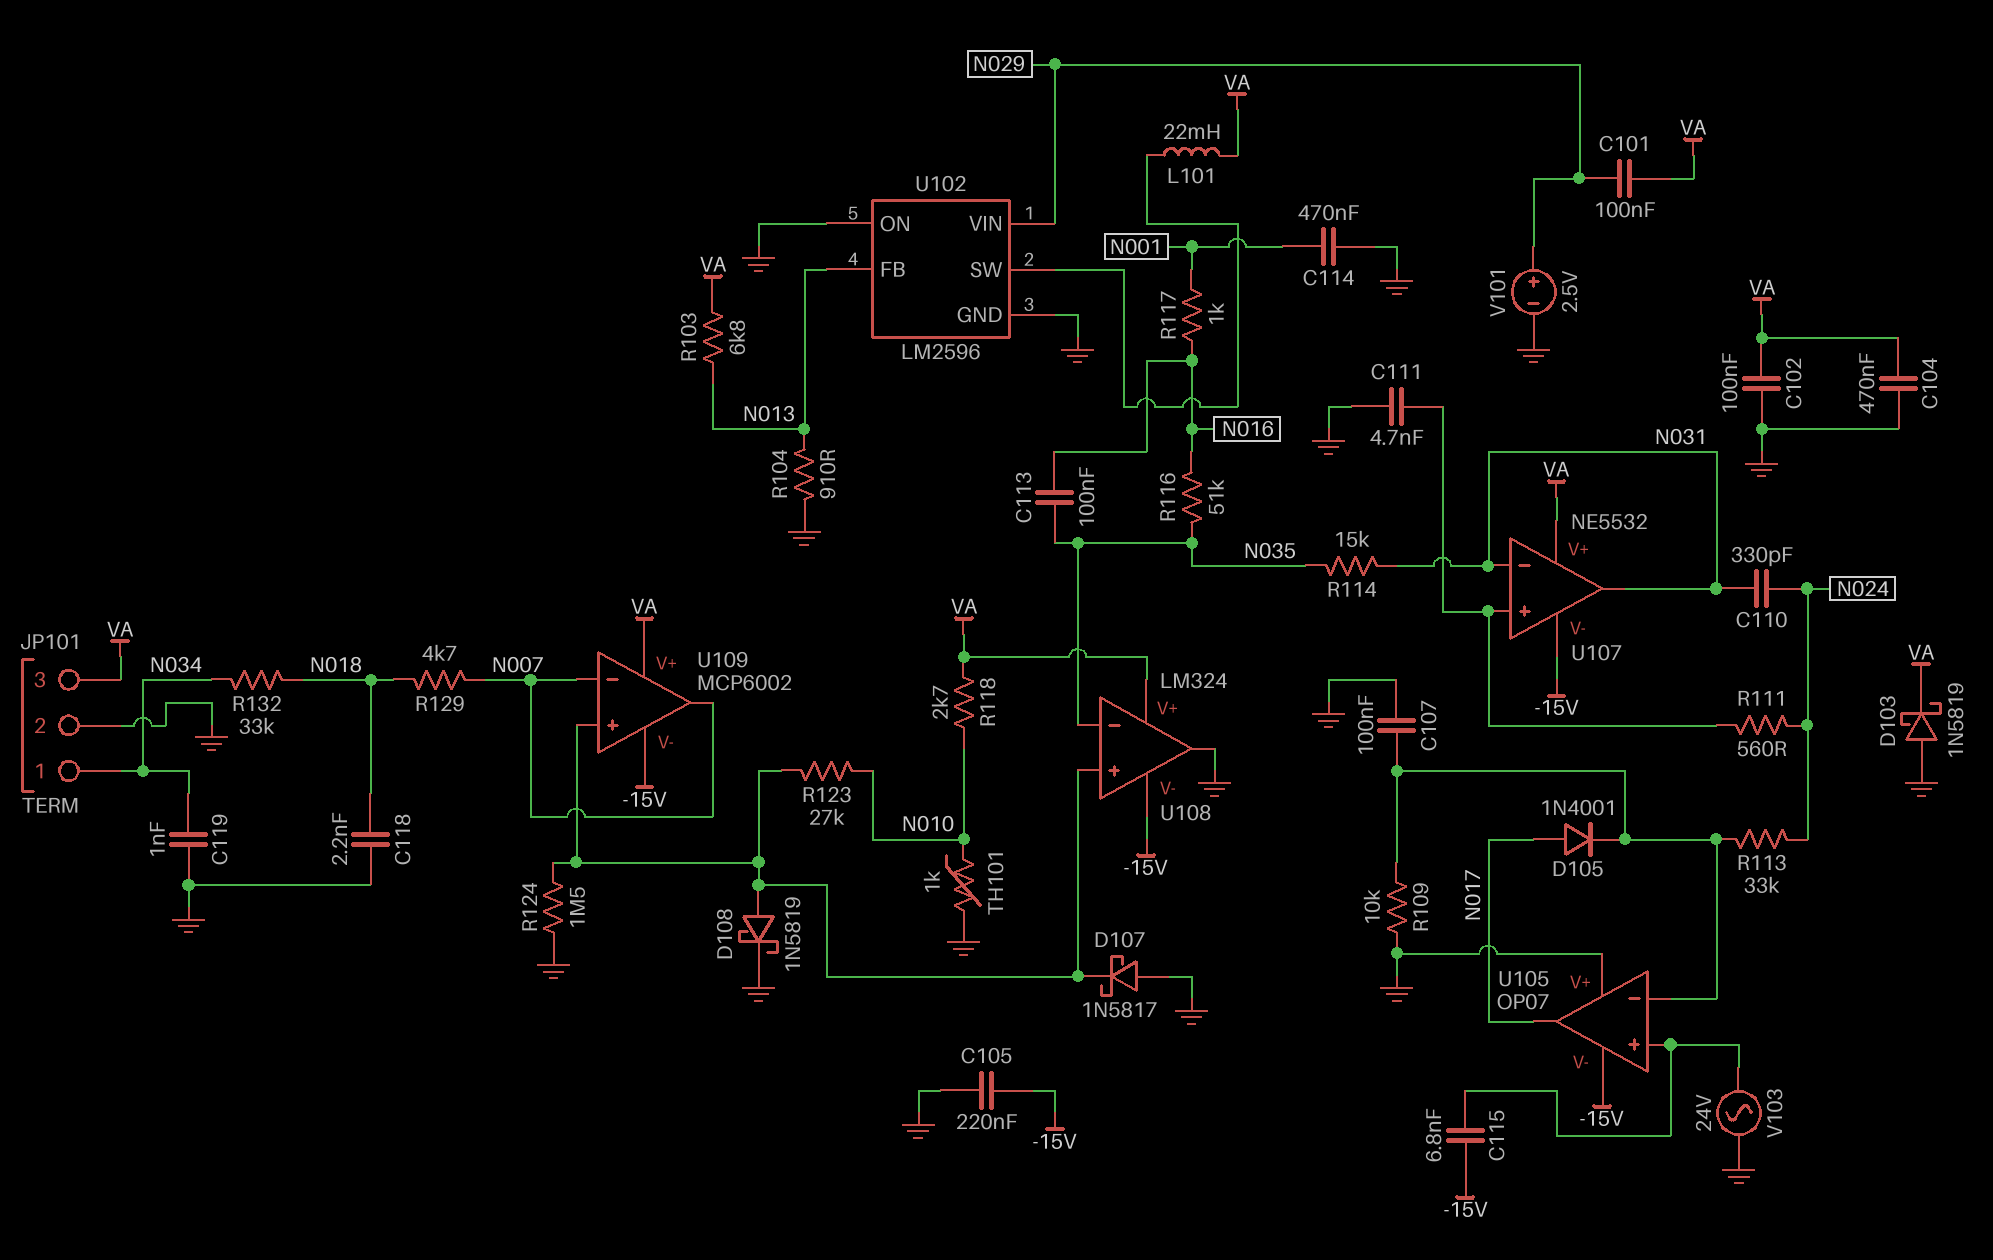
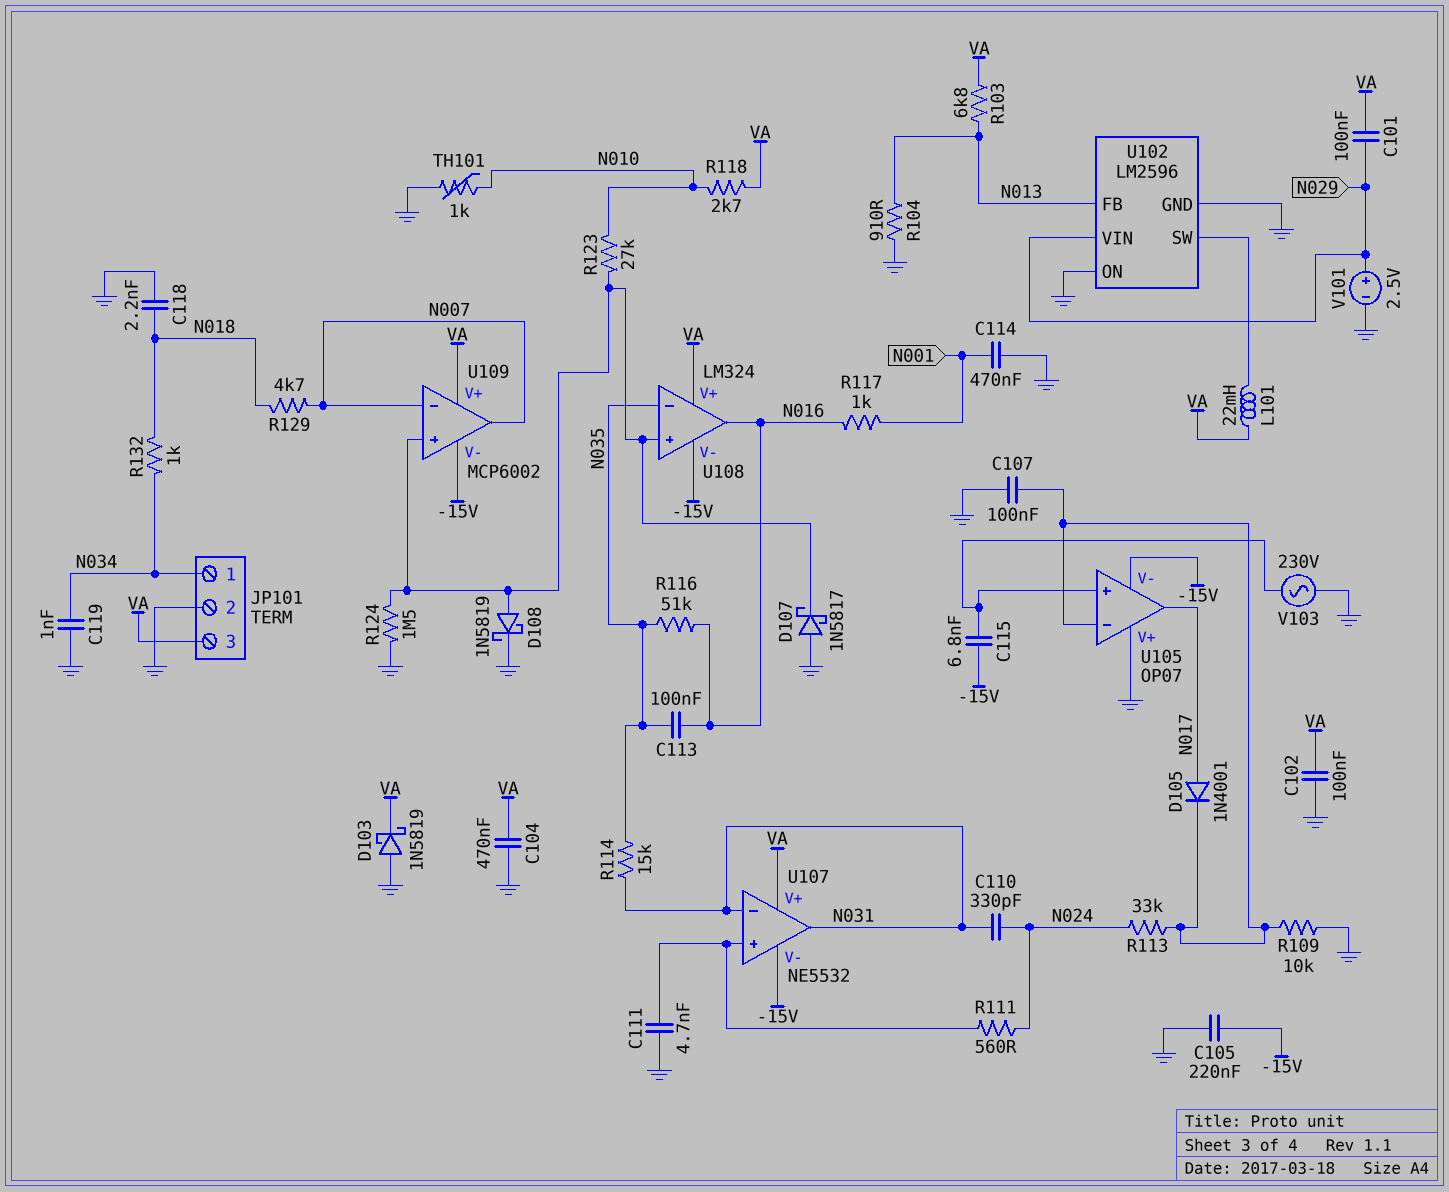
R132: 33k (N018, N034) -> 1k (N018, N034)
U108 pin out: GND -> N016
V103: AC 24V (GND, U105/in+) -> AC 230V (GND, U105/in+)

